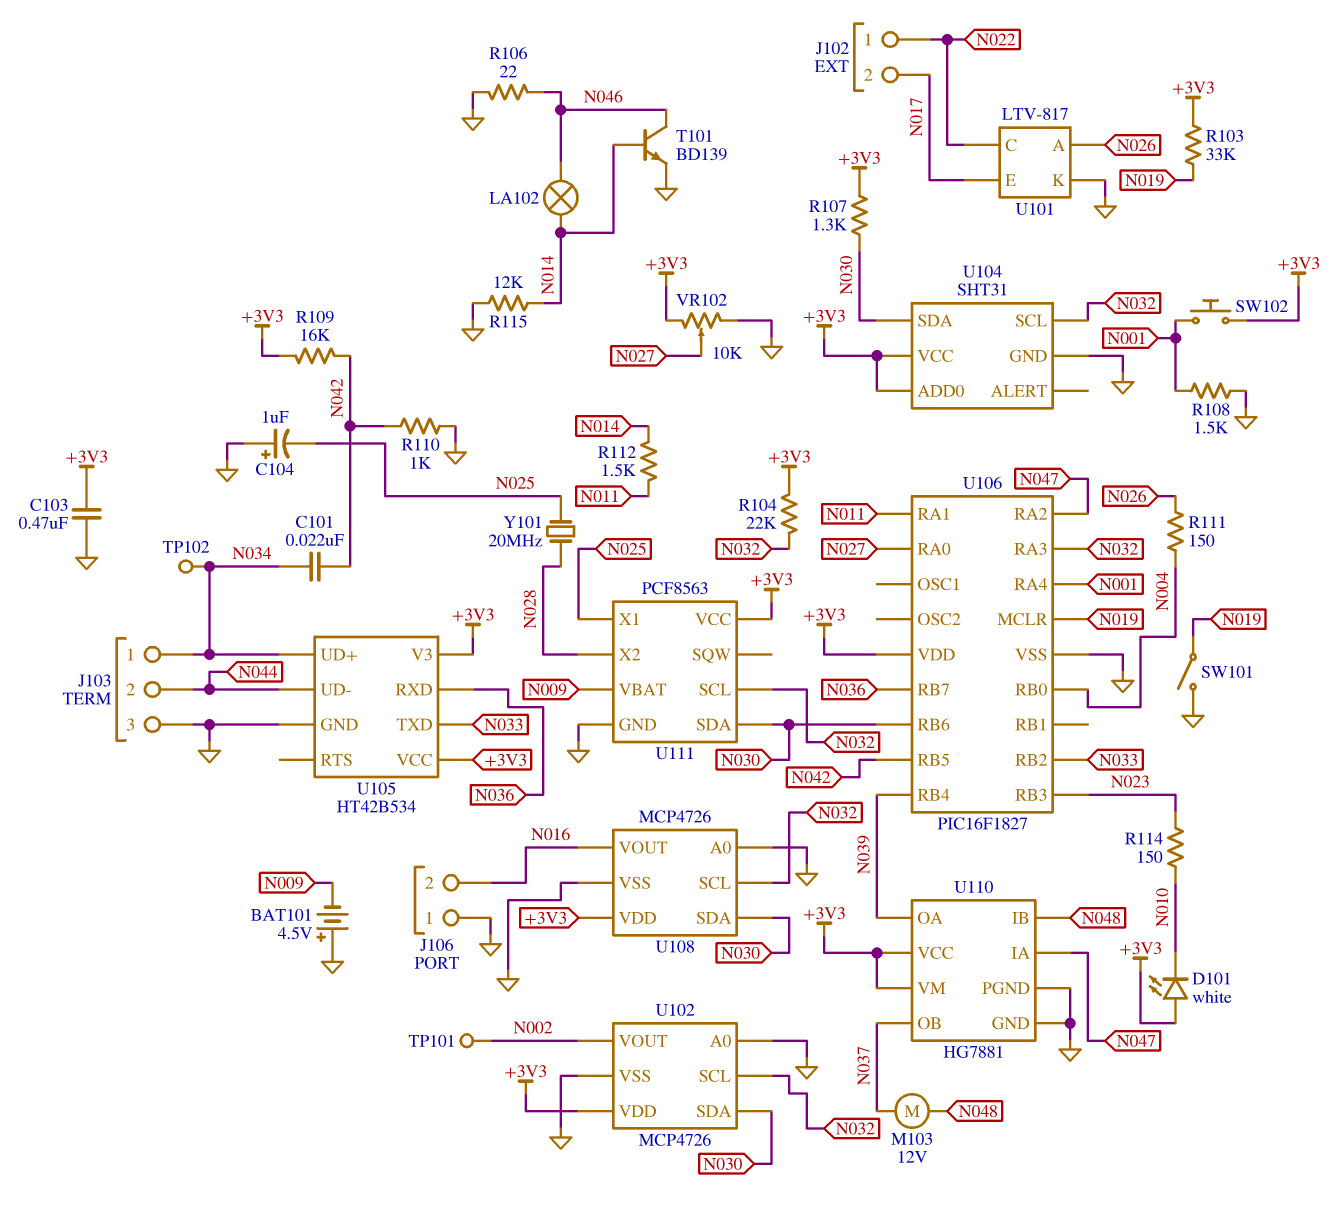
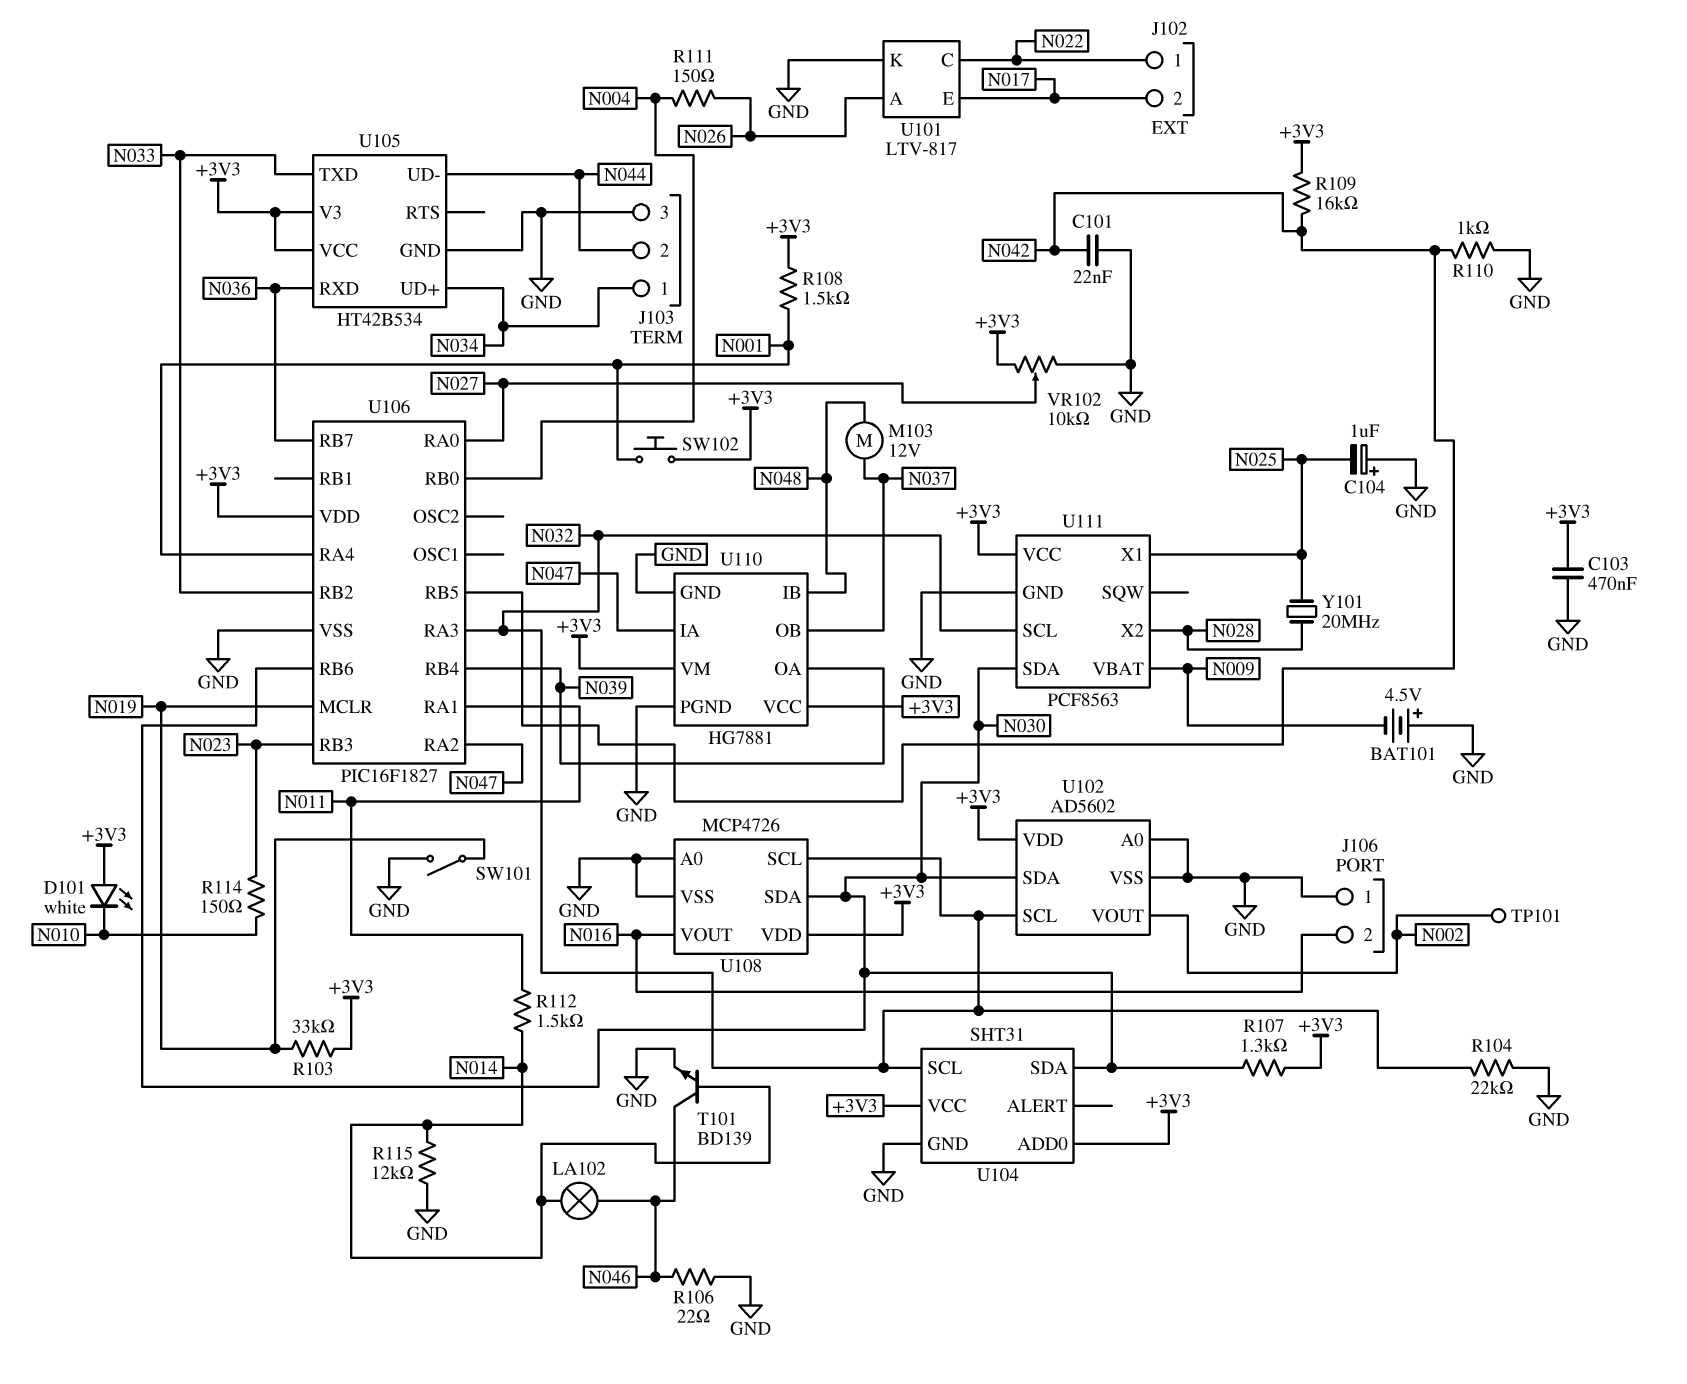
C101: 22nF (N034, N042) -> 22nF (GND, N042)
R104: 22k (+3V3, N032) -> 22k (GND, N032)
R108: 1.5k (GND, N001) -> 1.5k (+3V3, N001)
TP102: test point (N034) -> none
U102: MCP4726 -> AD5602

